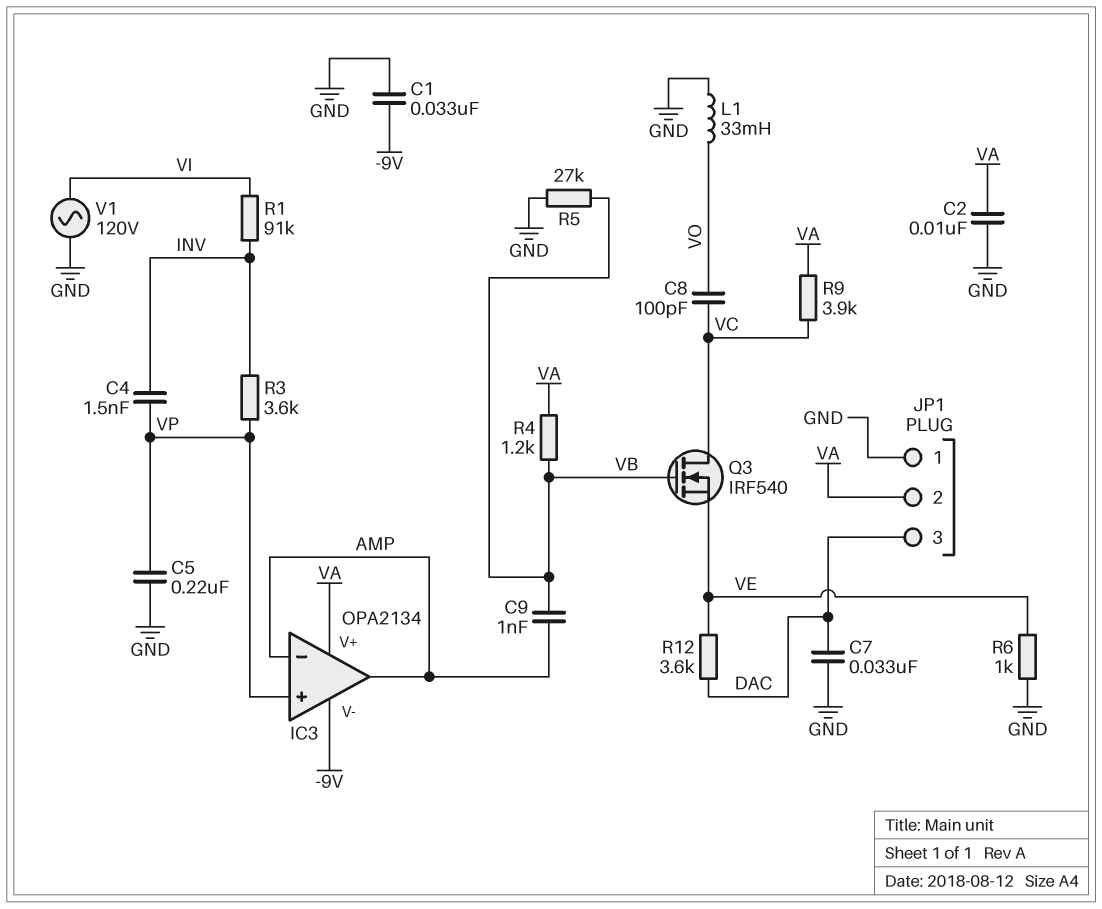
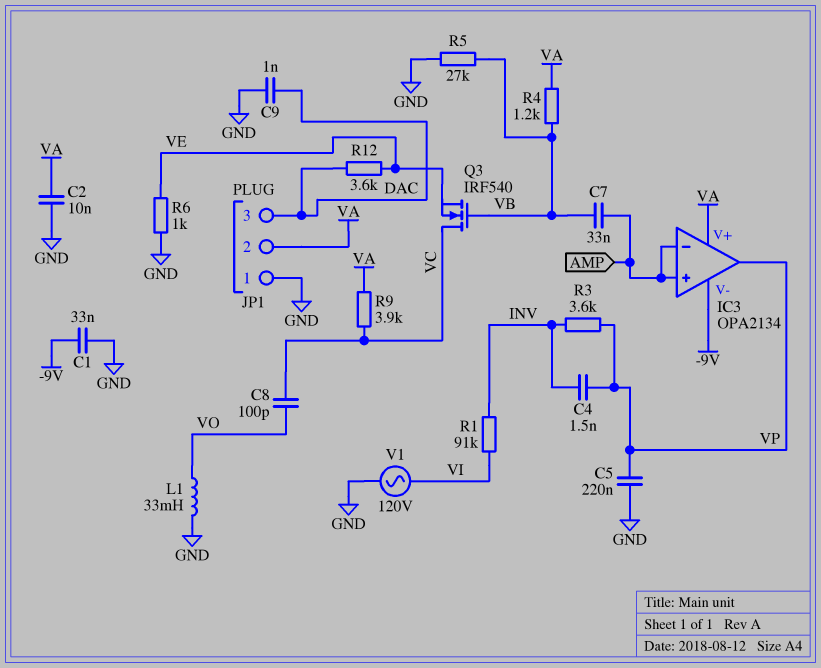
C7: 33nF (DAC, GND) -> 33nF (AMP, VB)
C9: 1nF (AMP, VB) -> 1nF (DAC, GND)
IC3 pin in+: VP -> AMP
IC3 pin out: AMP -> VP

